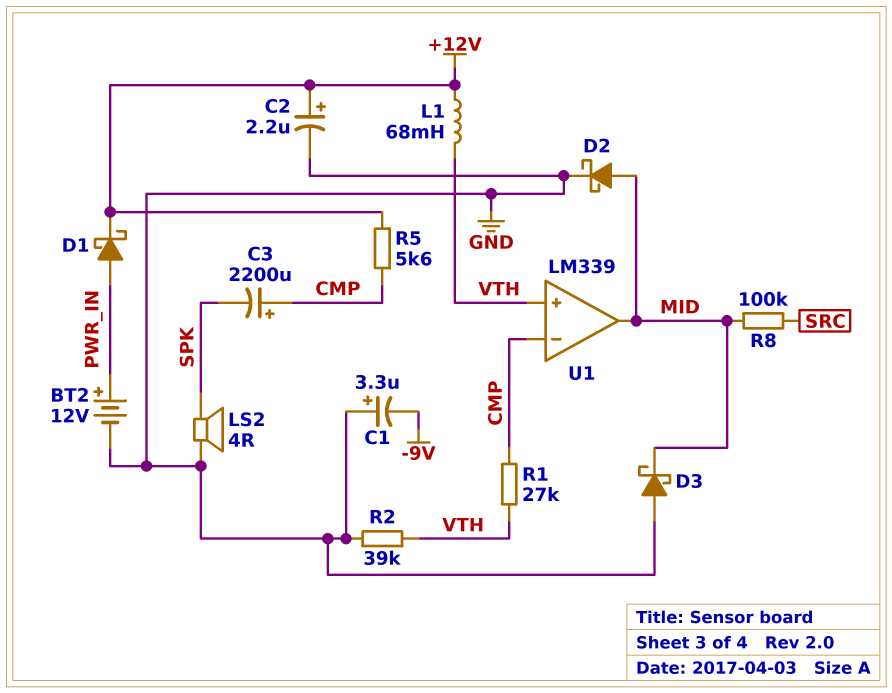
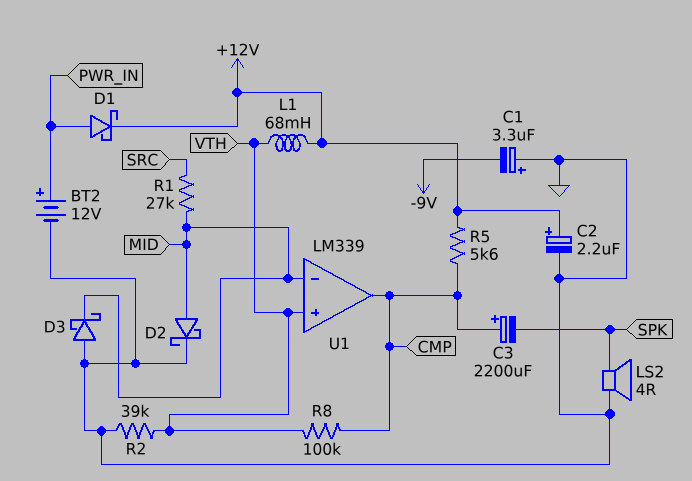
R1: 27k (CMP, VTH) -> 27k (MID, SRC)
R8: 100k (MID, SRC) -> 100k (CMP, VTH)
U1 pin in-: CMP -> MID
U1 pin out: MID -> CMP

